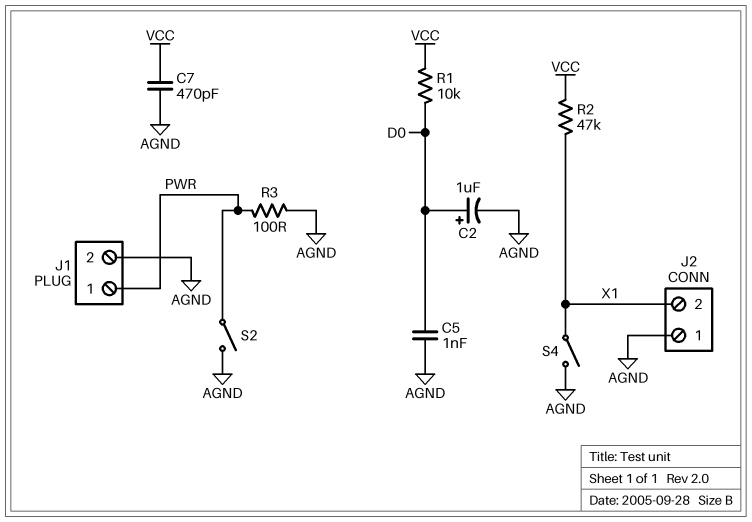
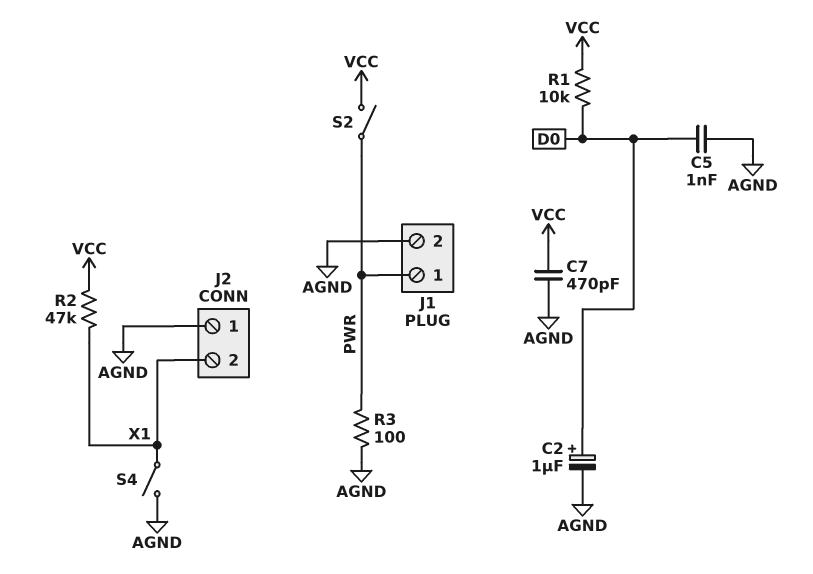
S2: switch (AGND, PWR) -> switch (PWR, VCC)

